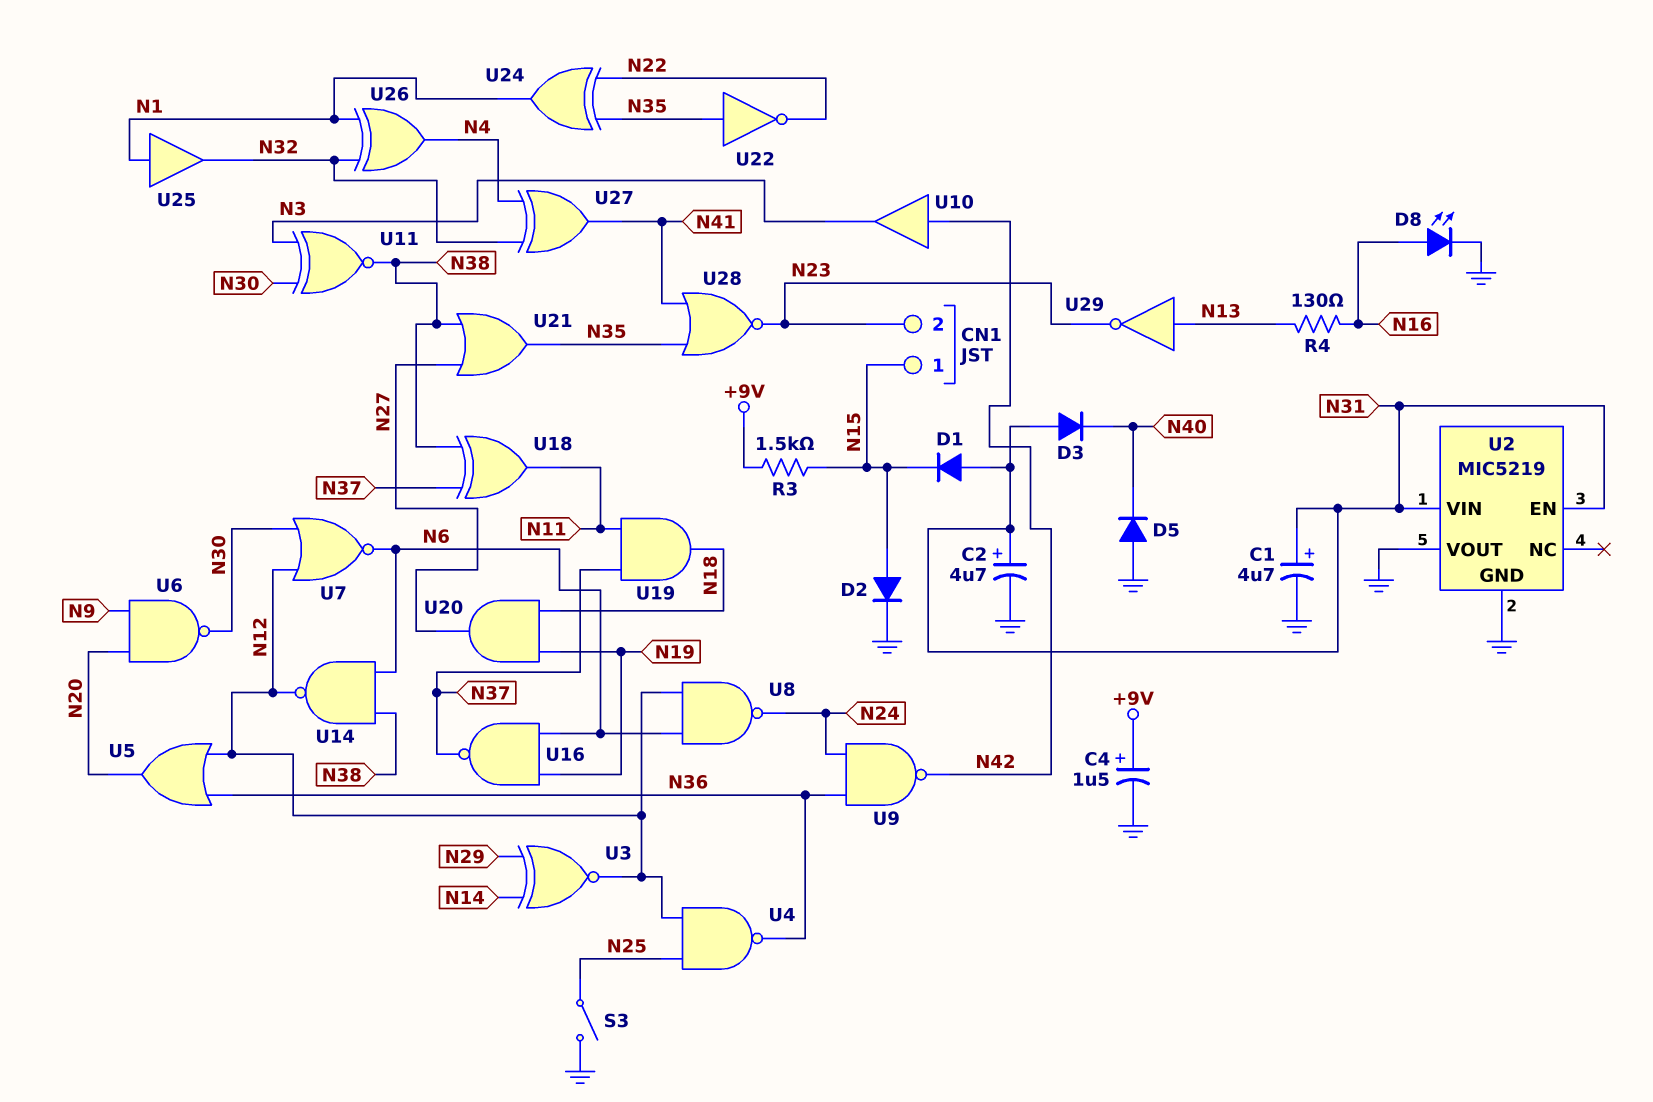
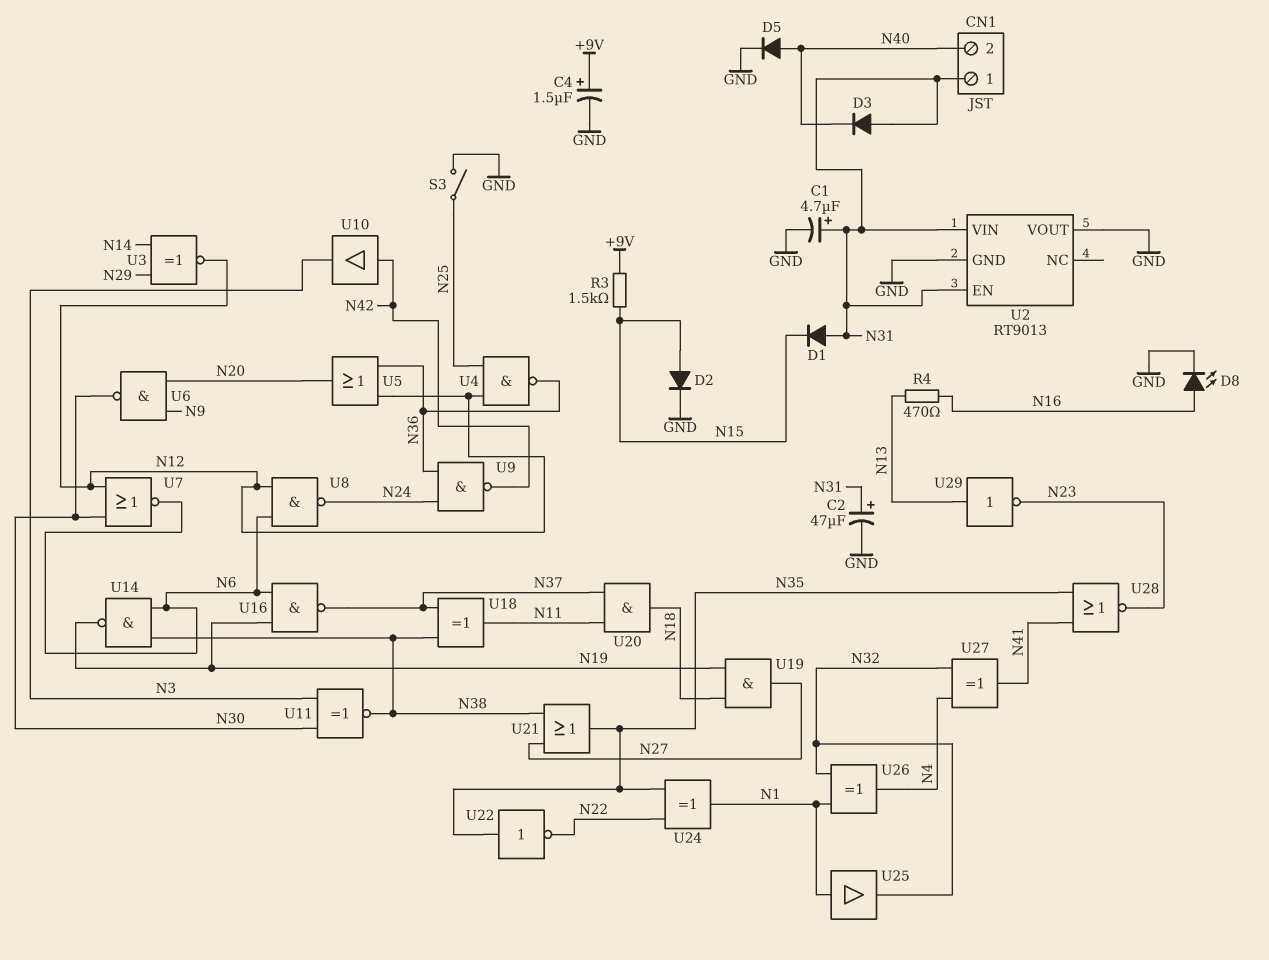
C2: 4.7uF (plus N31, minus GND) -> 47uF (plus N31, minus GND)
CN1 pin 1: N15 -> N31
CN1 pin 2: N23 -> N40
D5: diode (A GND, K N40) -> diode (A N40, K GND)
R4: 130 (N13, N16) -> 470 (N13, N16)
U2: MIC5219 -> RT9013
U14: NAND (in N6, in N38, out N12) -> NAND (in N6, in N38, out N19)
U19: AND (in N11, in N37, out N18) -> AND (in N18, in N19, out N27)
U20: AND (in N18, in N19, out N27) -> AND (in N11, in N37, out N18)

